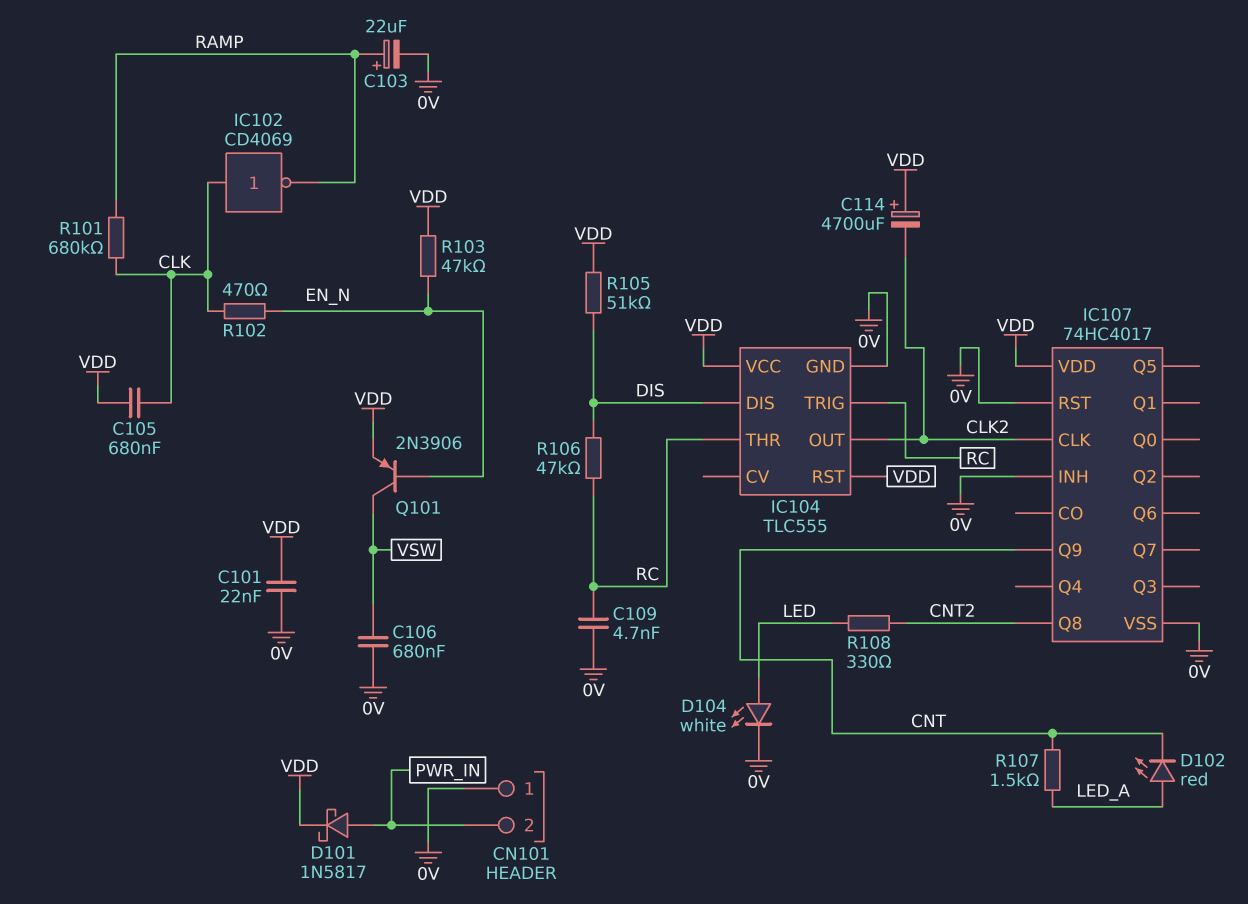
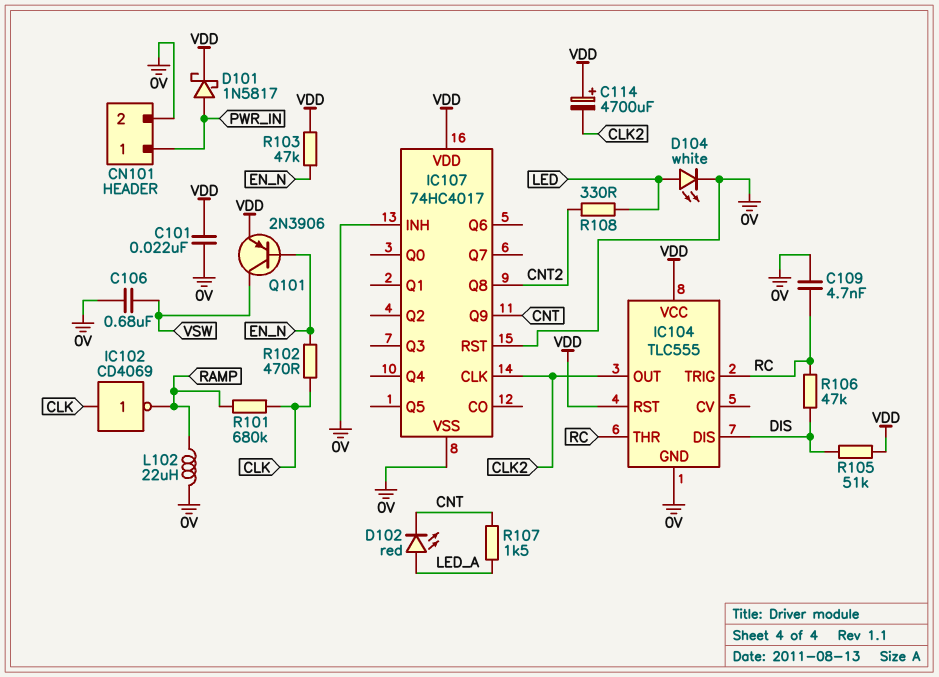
C103: 22uF (plus RAMP, minus 0V) -> none
C105: 680nF (CLK, VDD) -> none
CN101 pin 1: 0V -> PWR_IN
CN101 pin 2: PWR_IN -> 0V
L102: none -> 22uH (0V, RAMP)

